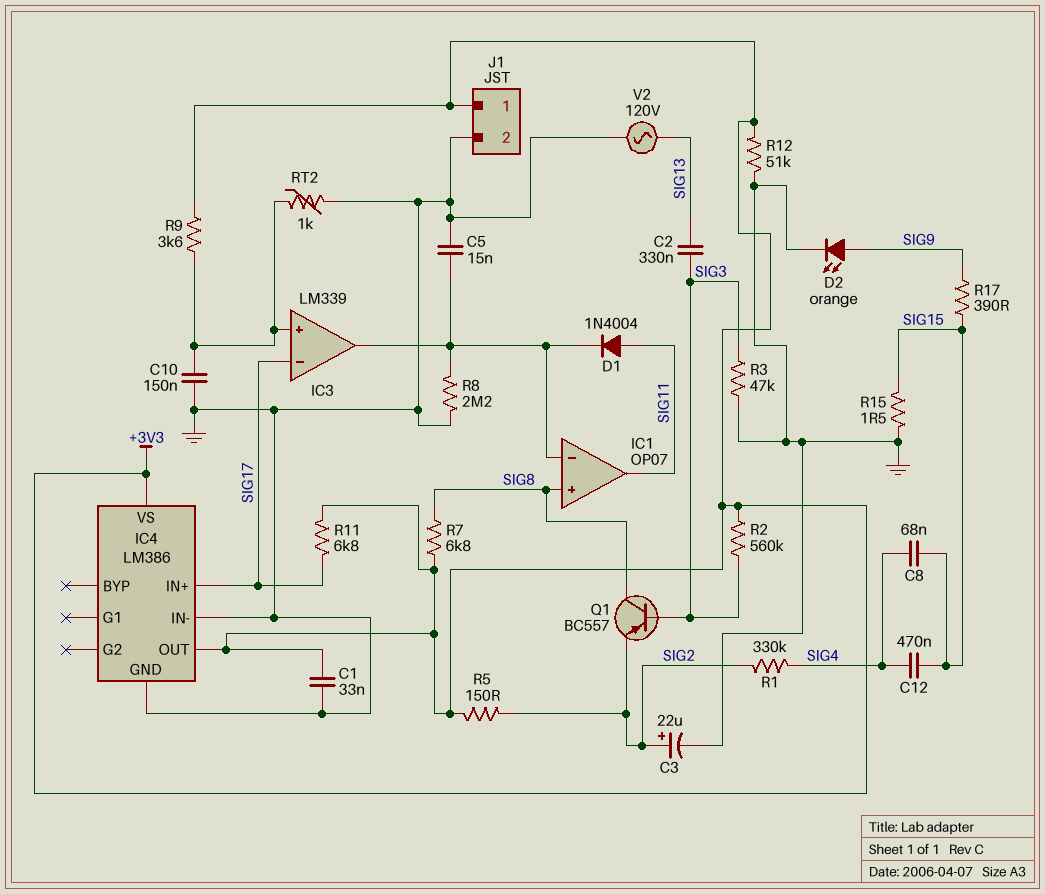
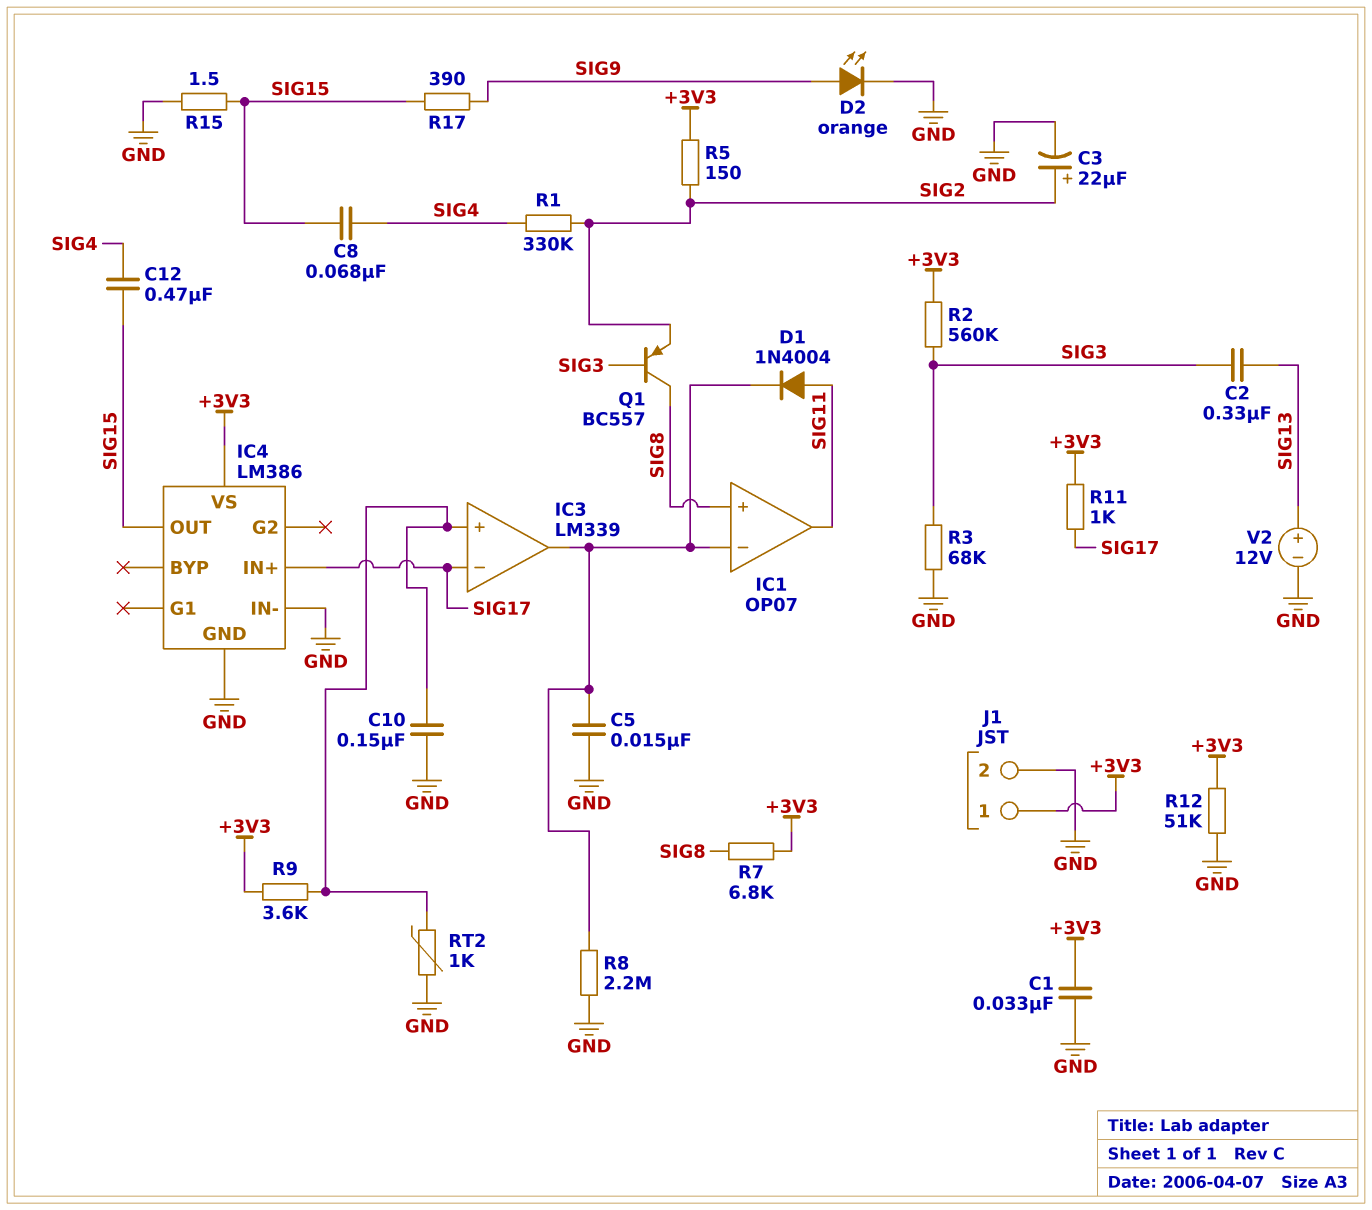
IC4 pin OUT: +3V3 -> SIG15
R3: 47k (GND, SIG3) -> 68k (GND, SIG3)
R11: 6.8k (+3V3, SIG17) -> 1k (+3V3, SIG17)
V2: AC 120V (GND, SIG13) -> 12V (plus SIG13, minus GND)

